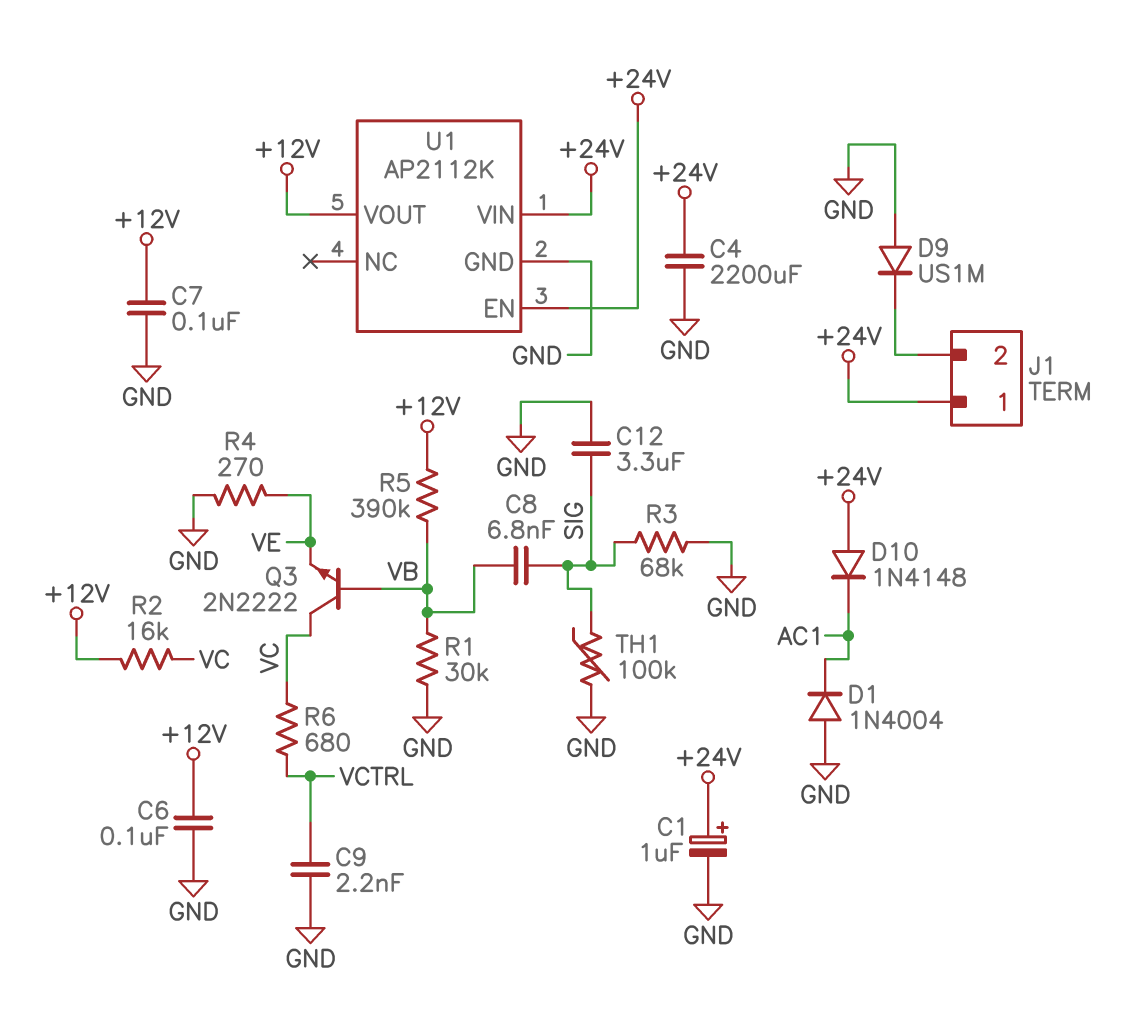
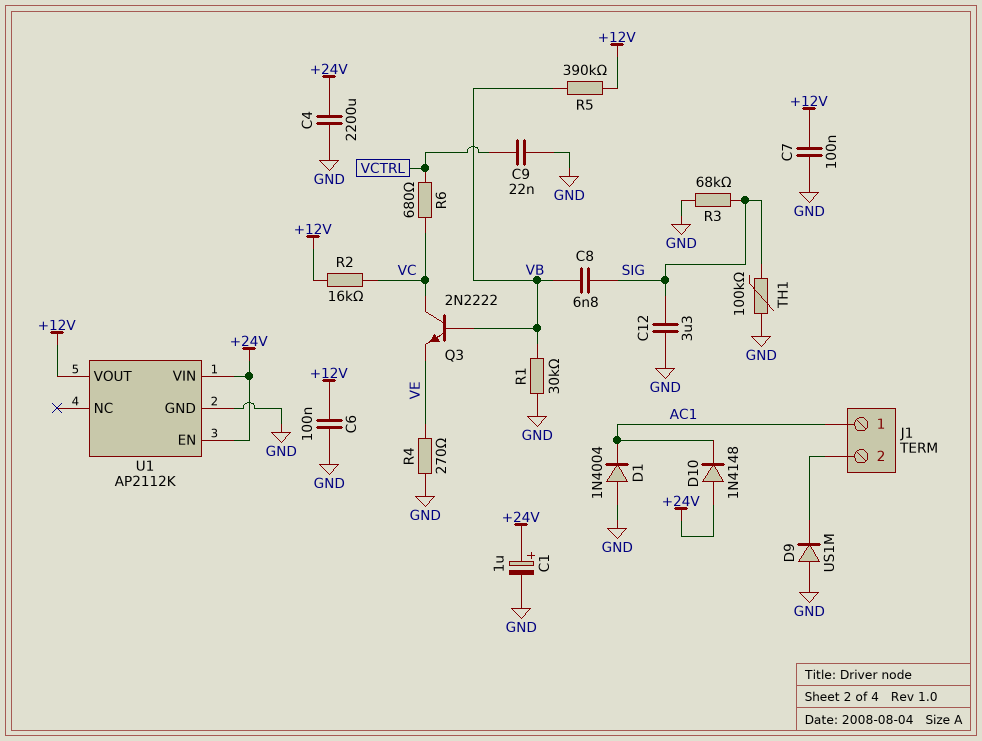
C9: 2.2nF (GND, VCTRL) -> 22nF (GND, VCTRL)
J1 pin 1: +24V -> AC1

